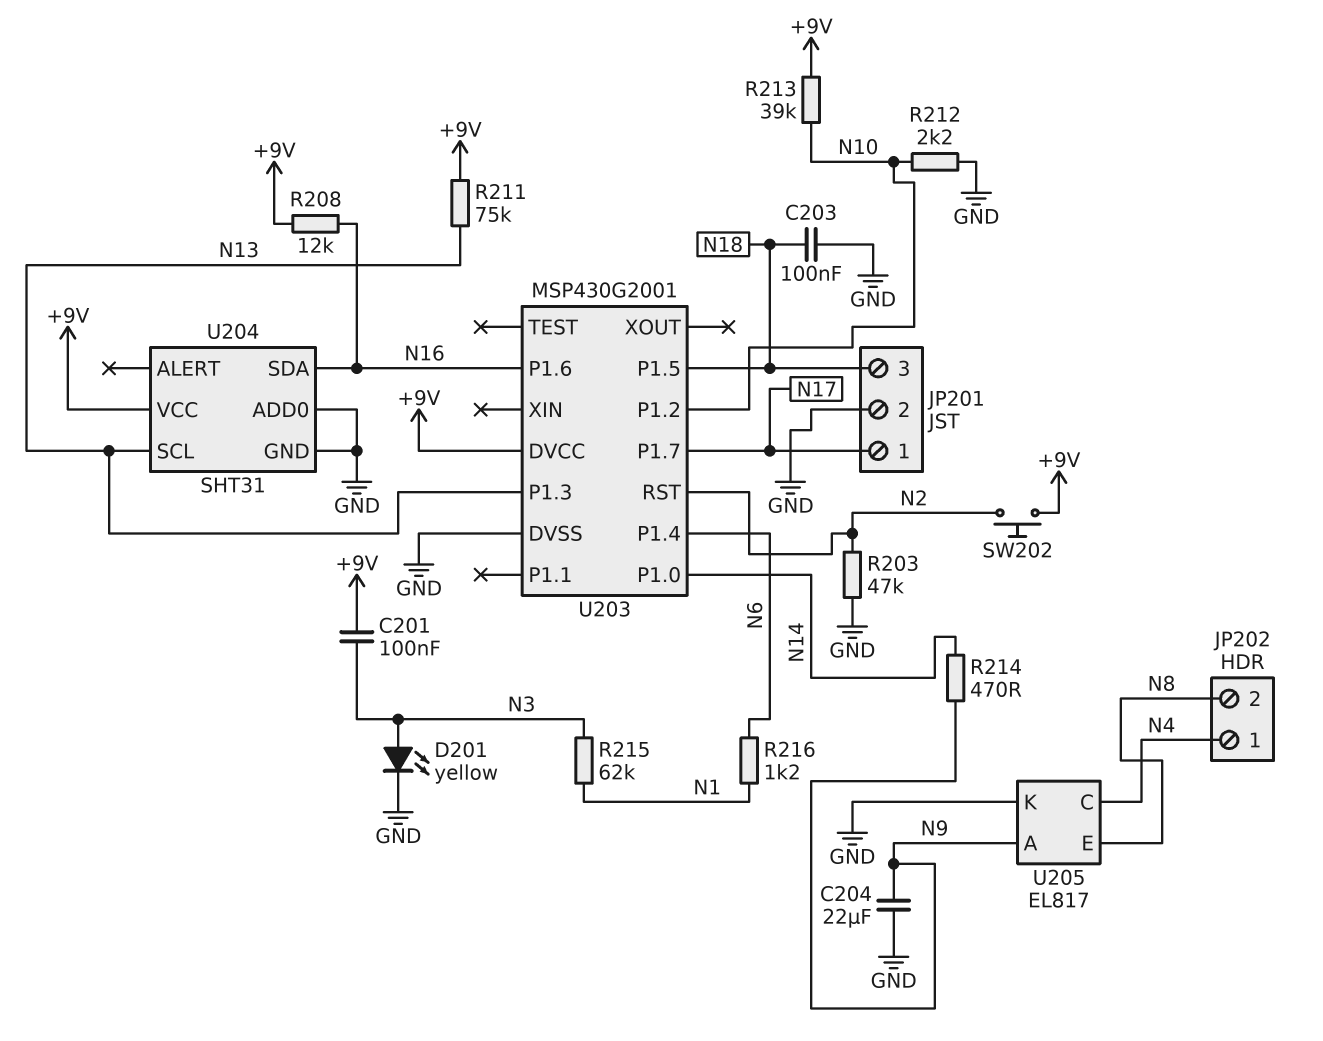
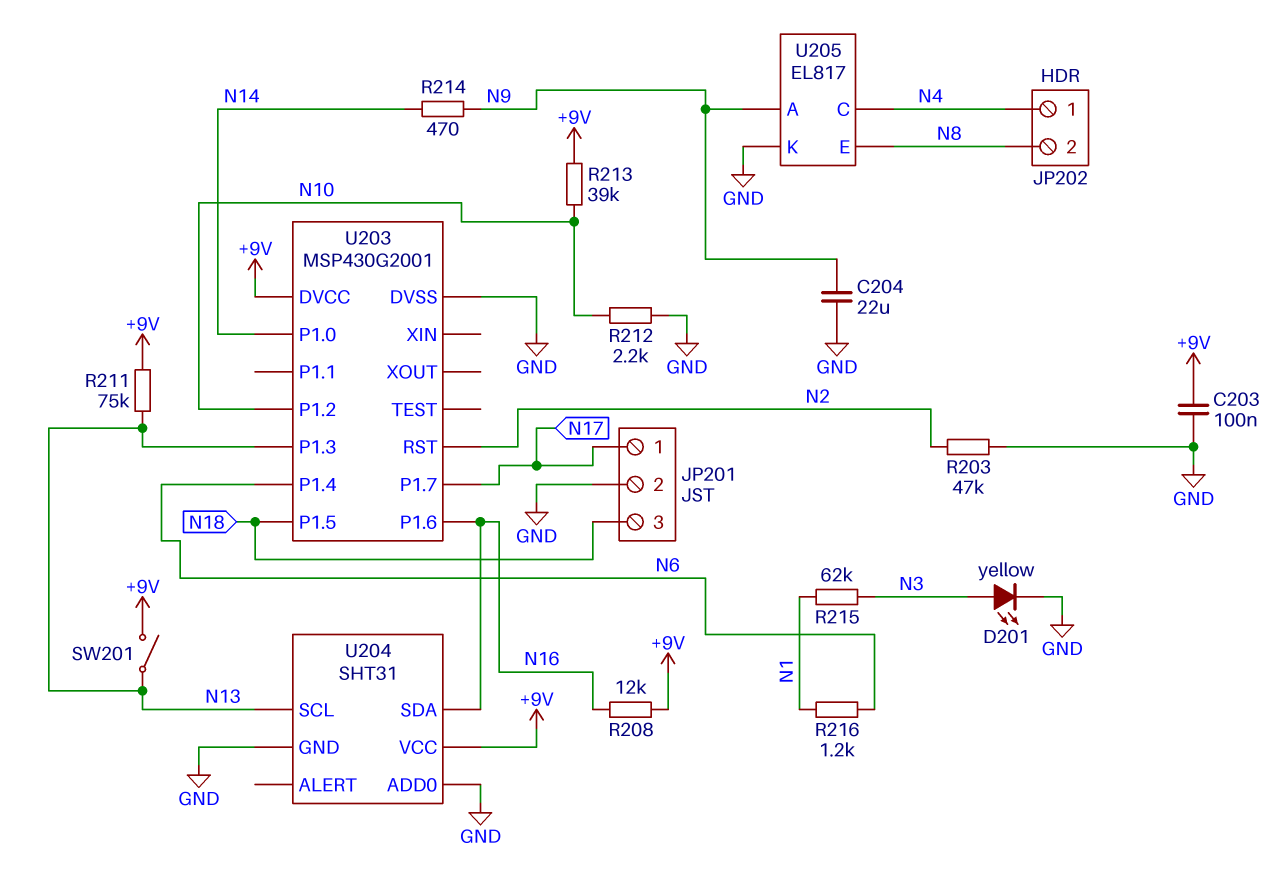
C201: 100nF (+9V, N3) -> none
C203: 100nF (GND, N18) -> 100nF (+9V, GND)
SW201: none -> switch (+9V, N13)
SW202: button (+9V, N2) -> none

